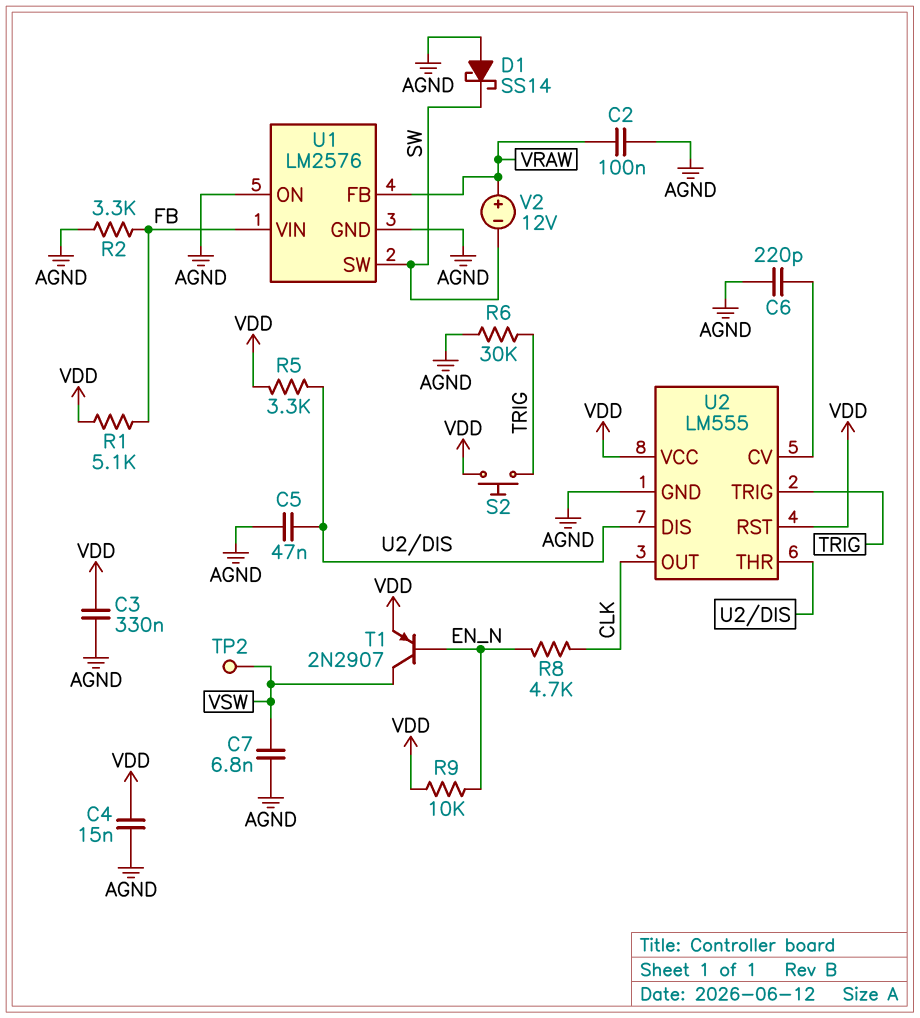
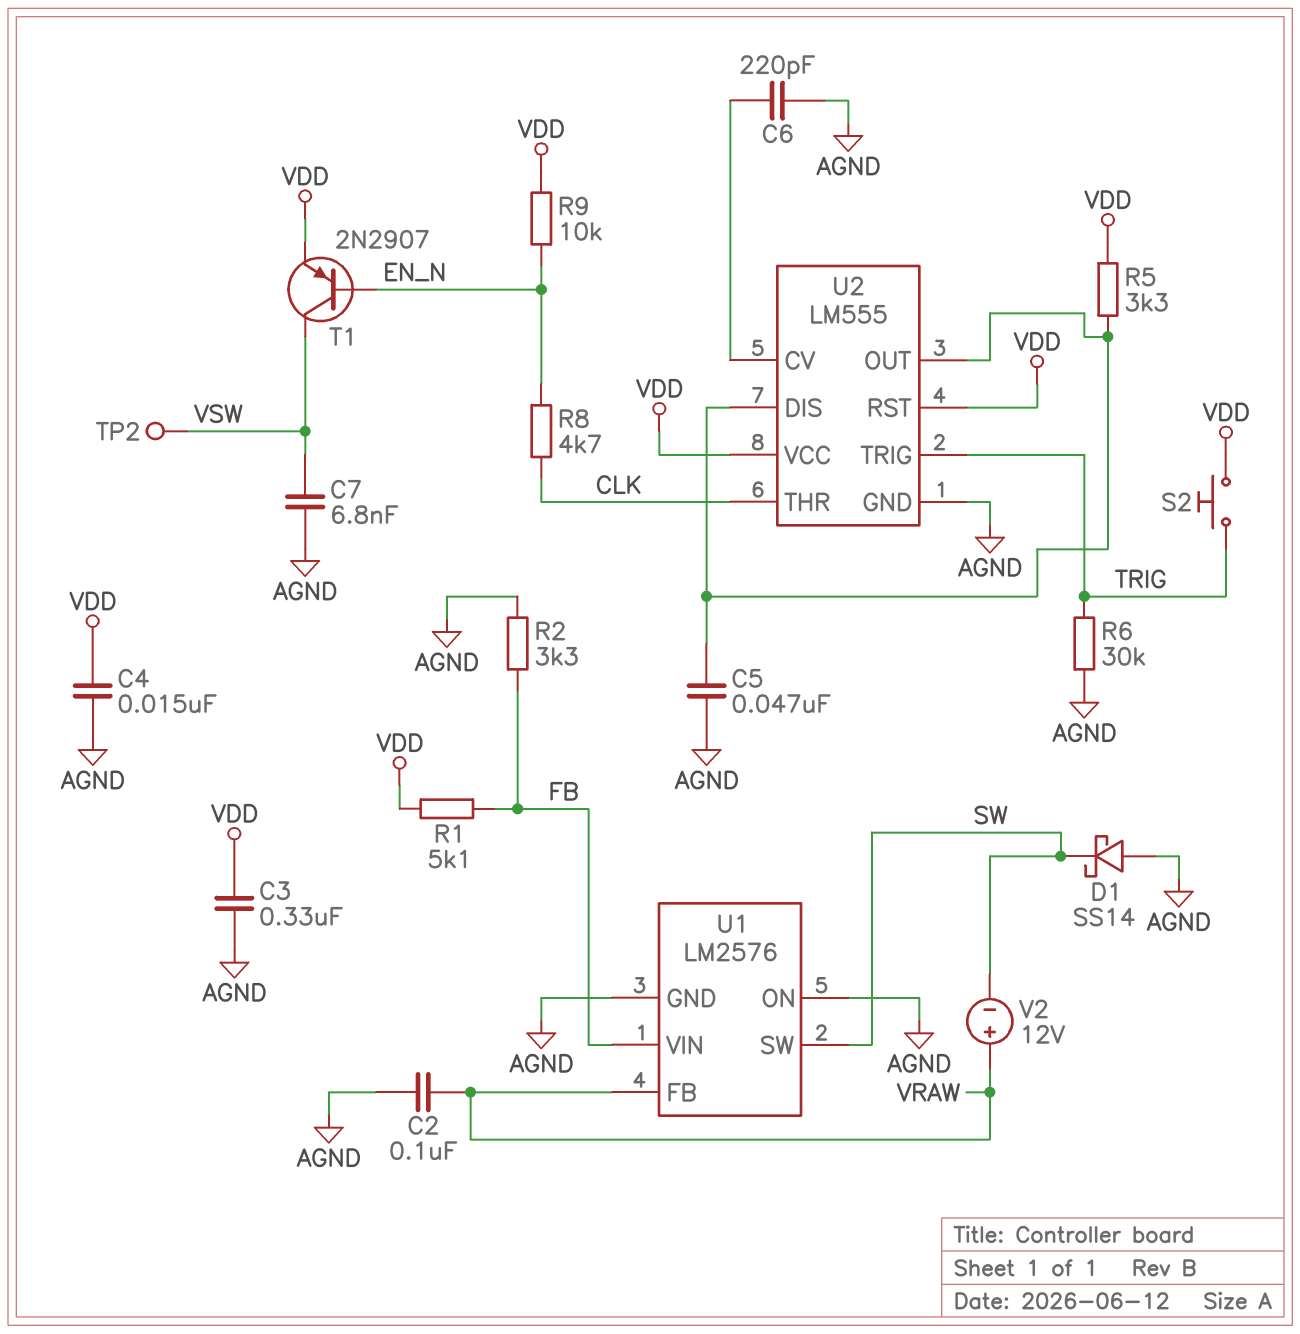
U2 pin OUT: CLK -> U2/DIS
U2 pin THR: U2/DIS -> CLK

